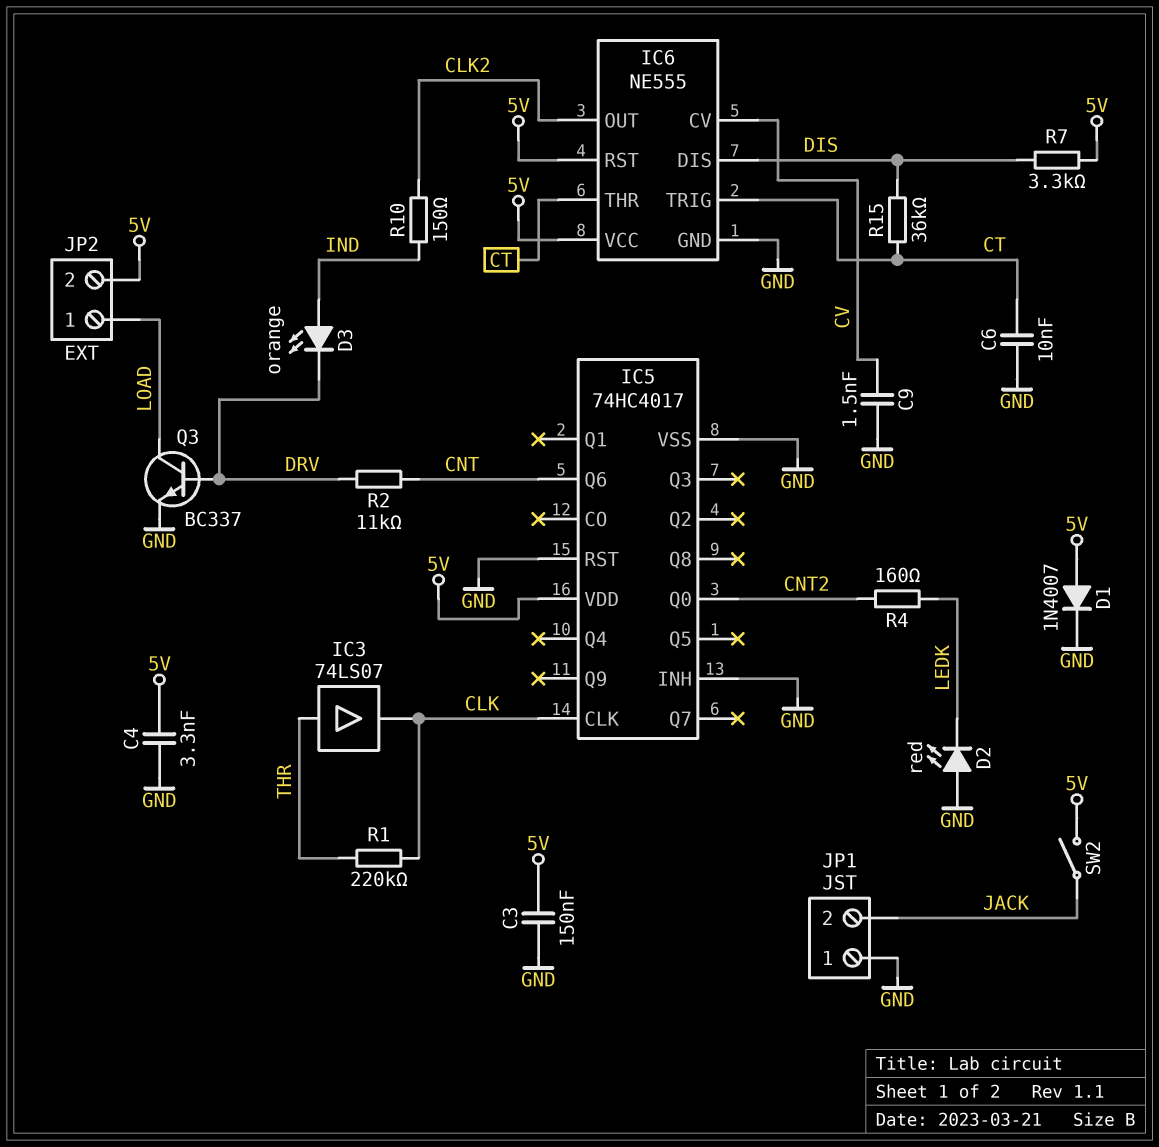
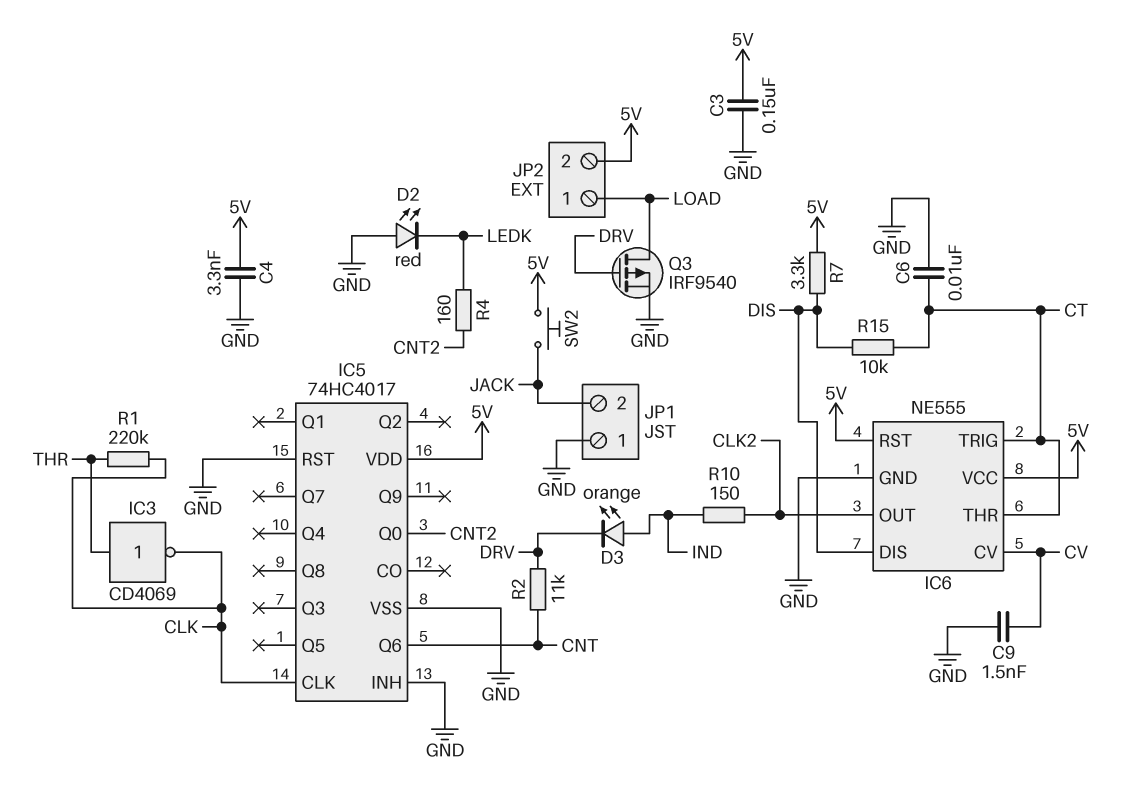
D1: diode 1N4007 (A 5V, K GND) -> none
IC3: buffer 74LS07 (in THR, out CLK) -> NOT CD4069 (in THR, out CLK)
Q3: NPN BC337 (B DRV, C LOAD, E GND) -> PMOS IRF9540 (G DRV, D LOAD, S GND)
R15: 36k (CT, DIS) -> 10k (CT, DIS)
SW2: switch (5V, JACK) -> button (5V, JACK)

